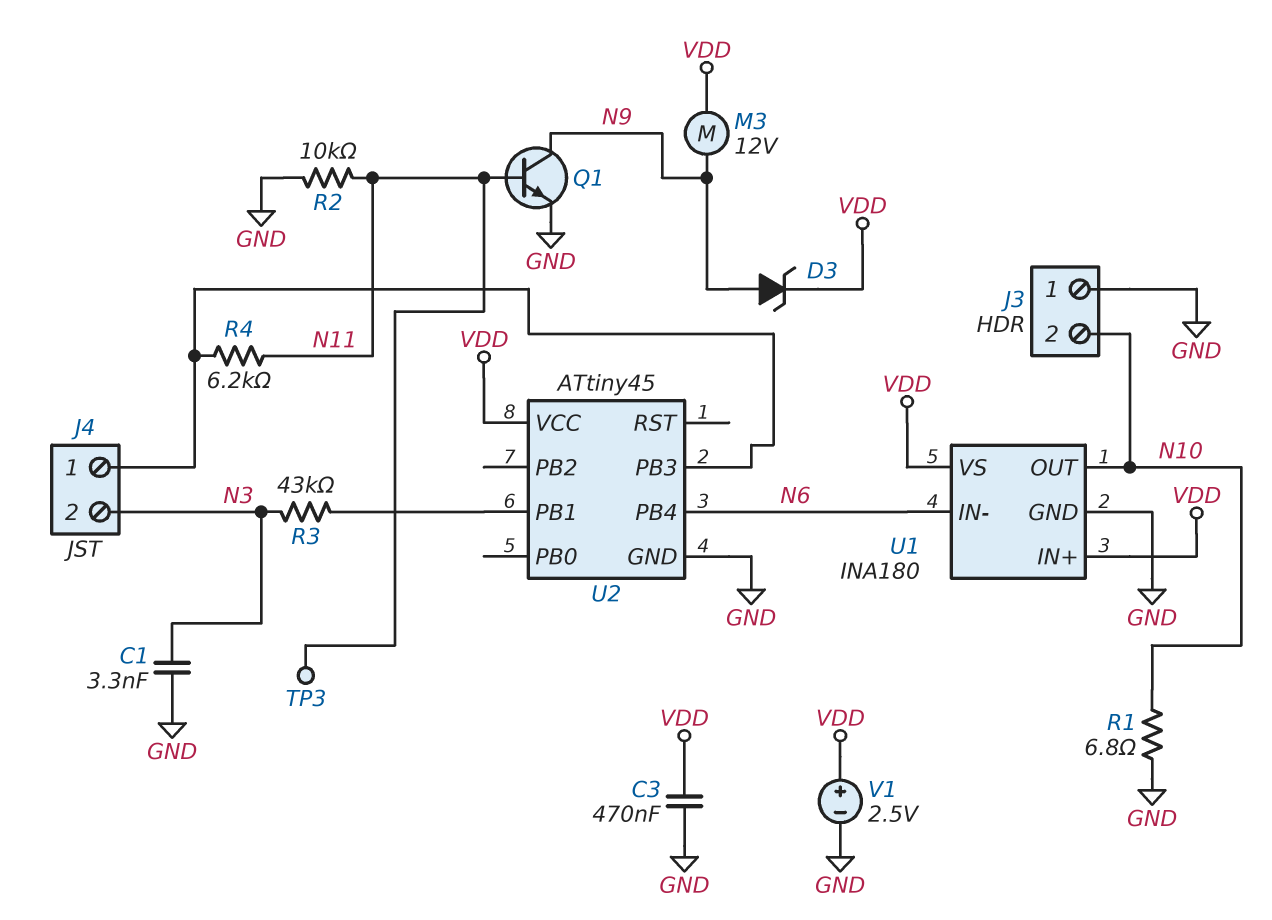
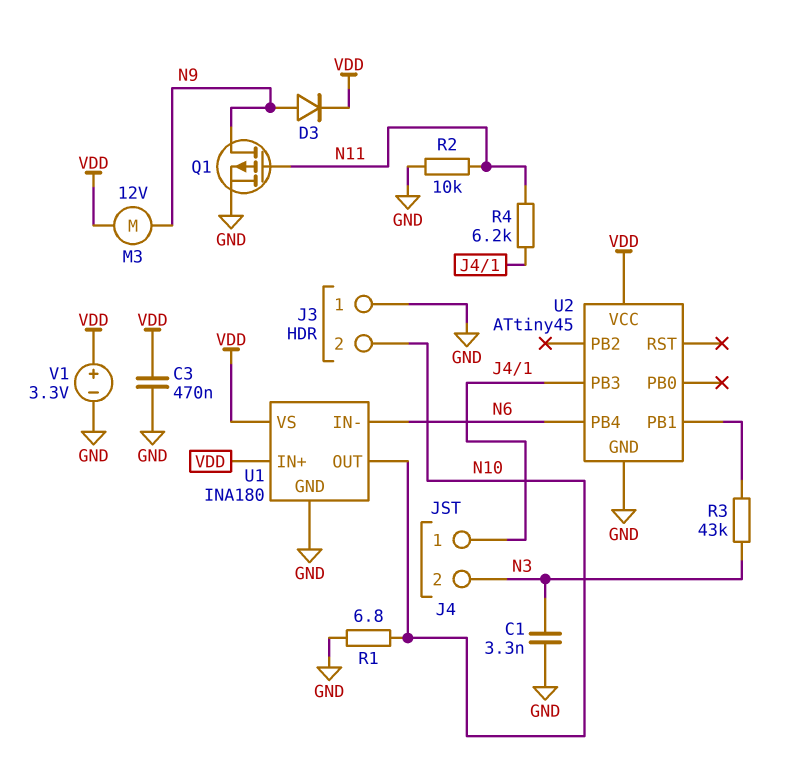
D3: zener (A N9, K VDD) -> diode (A N9, K VDD)
Q1: NPN (B N11, C N9, E GND) -> PMOS (G N11, D N9, S GND)
TP3: test point (N11) -> none
V1: 2.5V (plus VDD, minus GND) -> 3.3V (plus VDD, minus GND)

